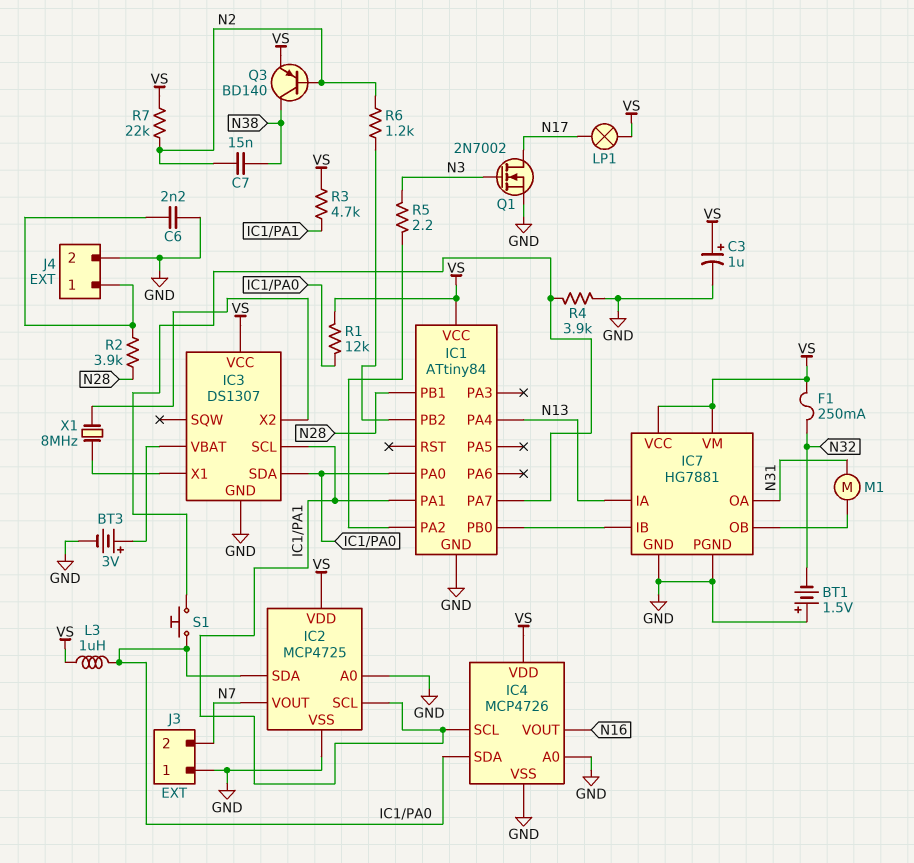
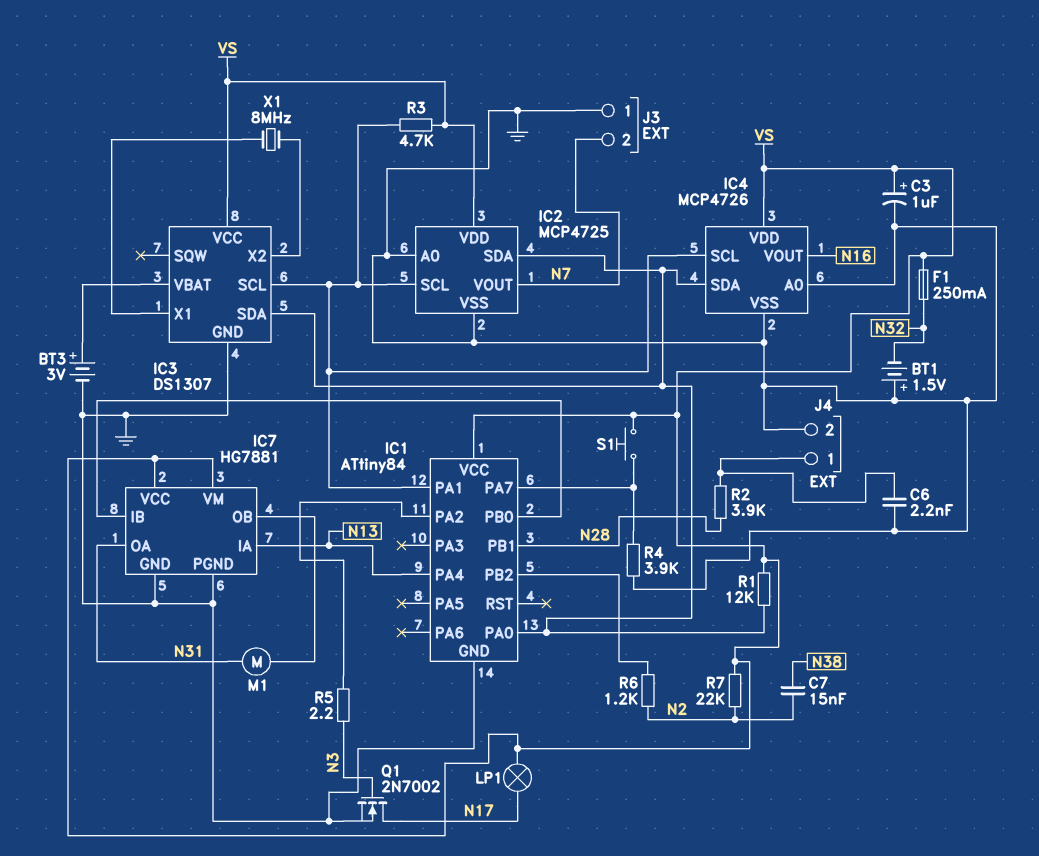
L3: 1uH (IC1/PA0, VS) -> none
Q3: PNP BD140 (B N2, C N38, E VS) -> none
S1: button (IC1/PA0, IC1/PA7) -> button (IC1/PA7, VS)

